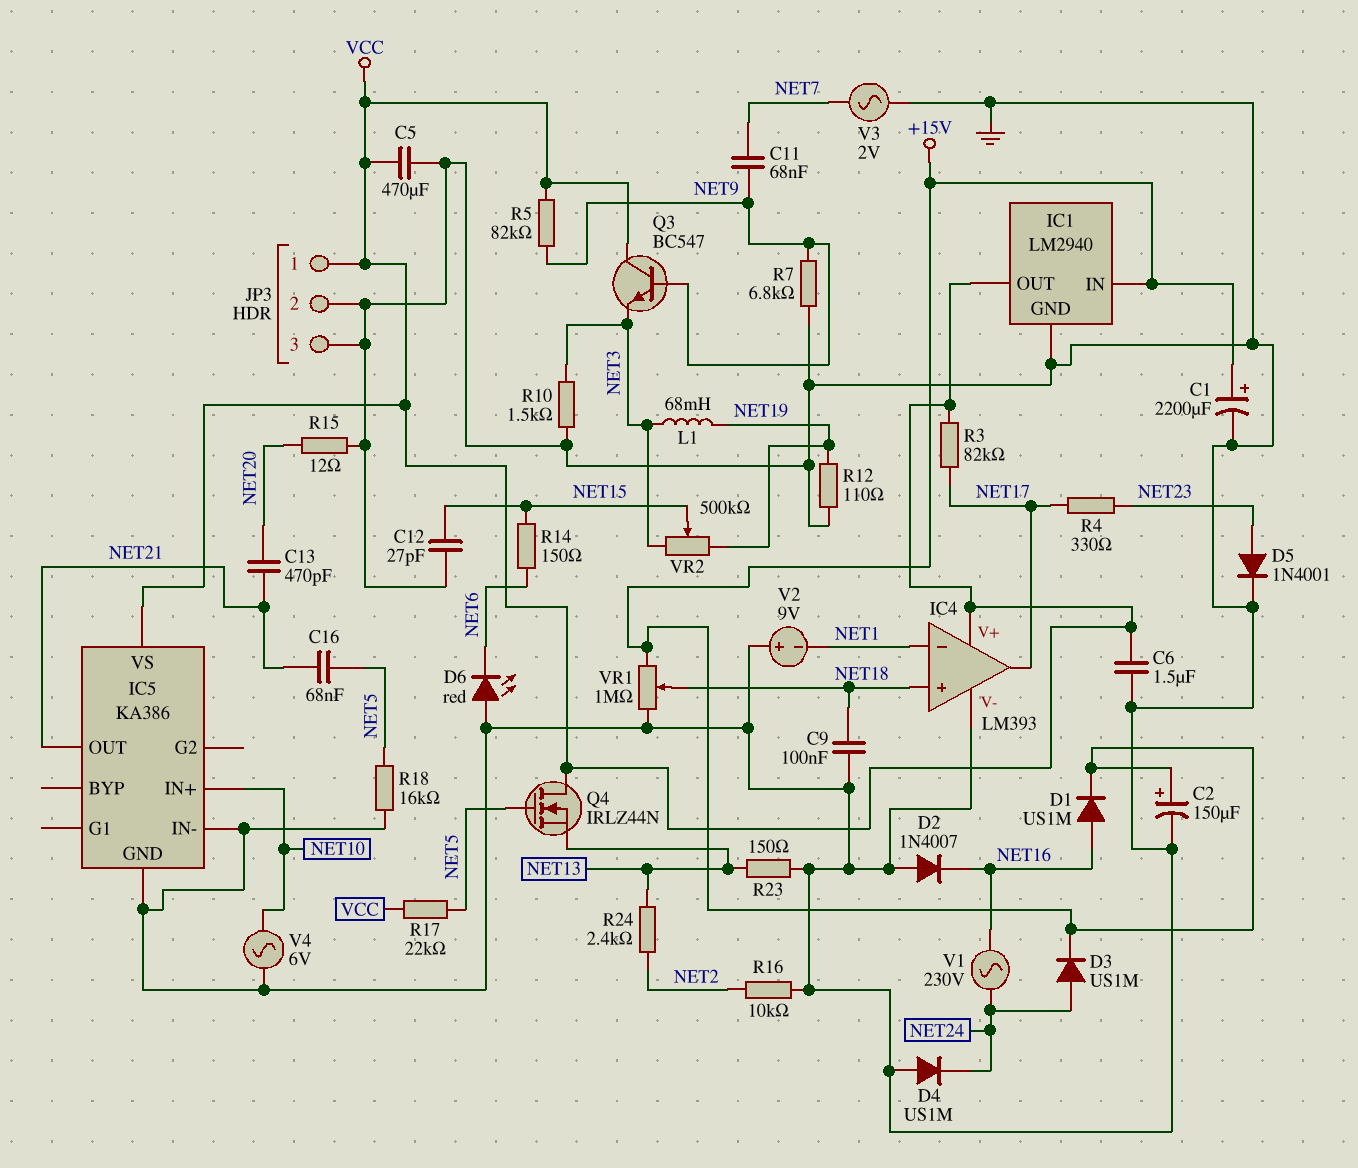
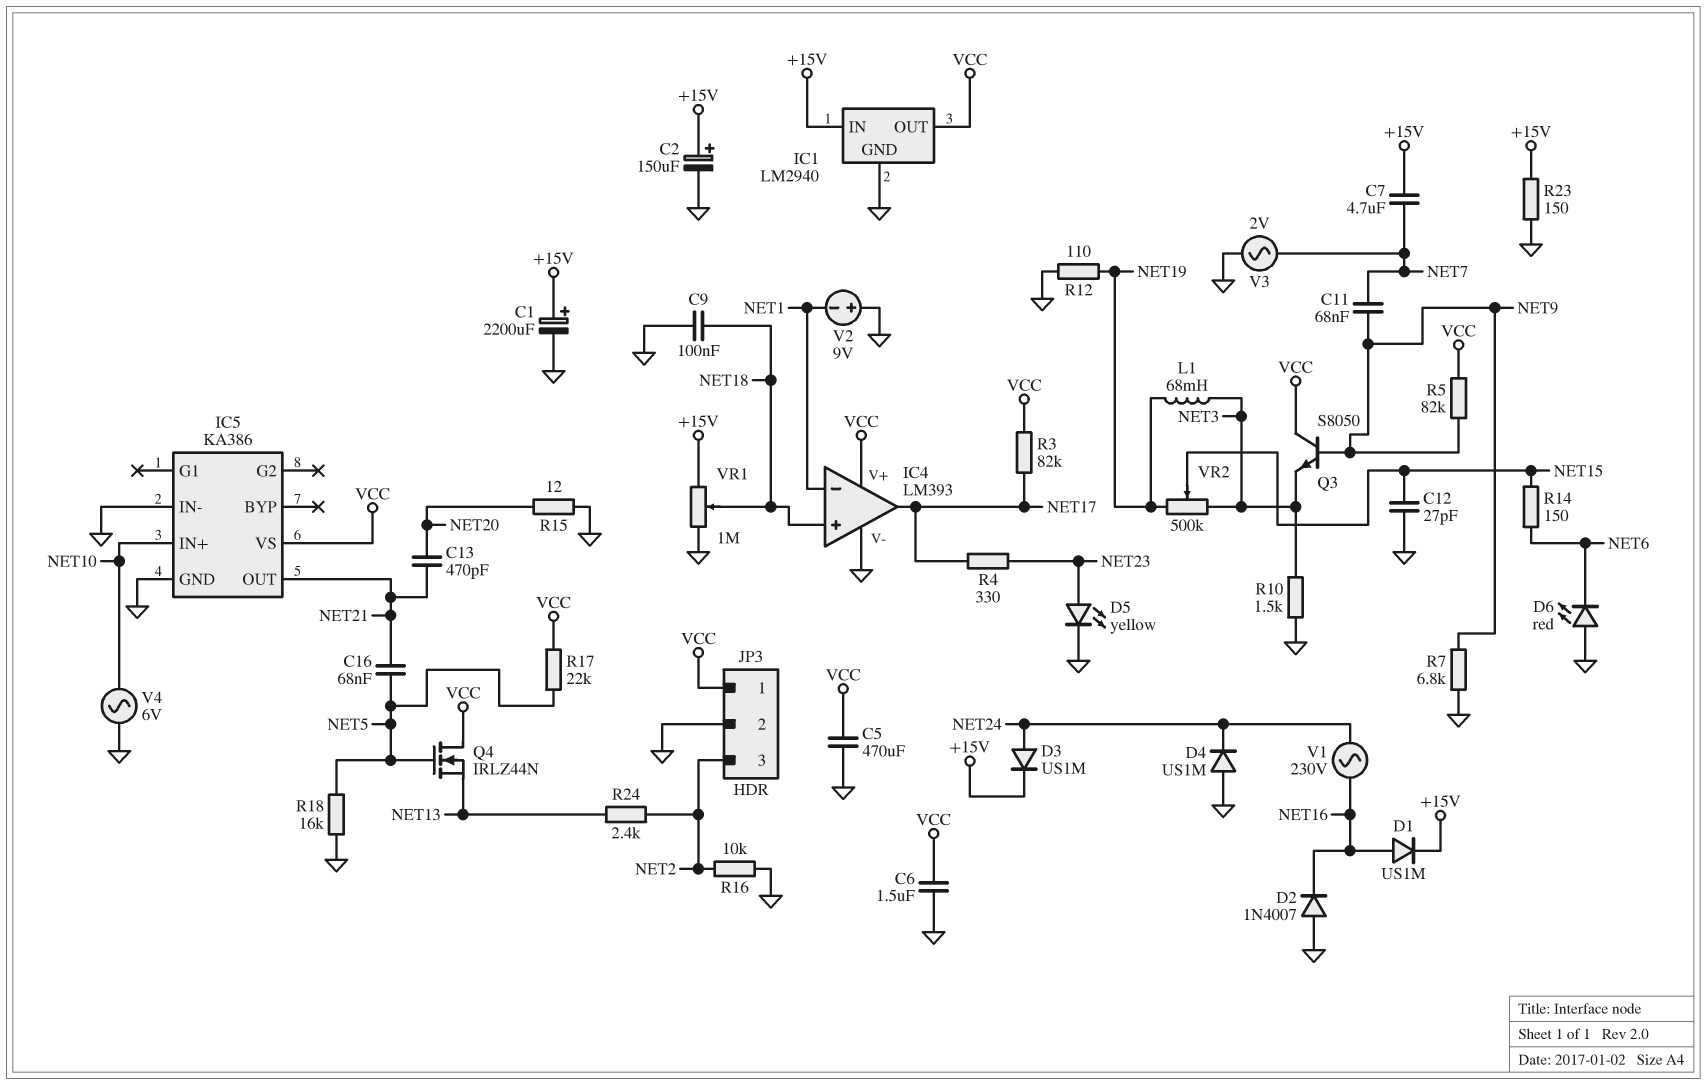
C7: none -> 4.7uF (+15V, NET7)
D5: diode 1N4001 (A NET23, K GND) -> LED yellow (A NET23, K GND)
JP3 pin 3: GND -> NET2
Q3: NPN BC547 (B NET9, C VCC, E NET3) -> NPN S8050 (B NET9, C VCC, E NET3)
R23: 150 (GND, NET13) -> 150 (+15V, GND)

